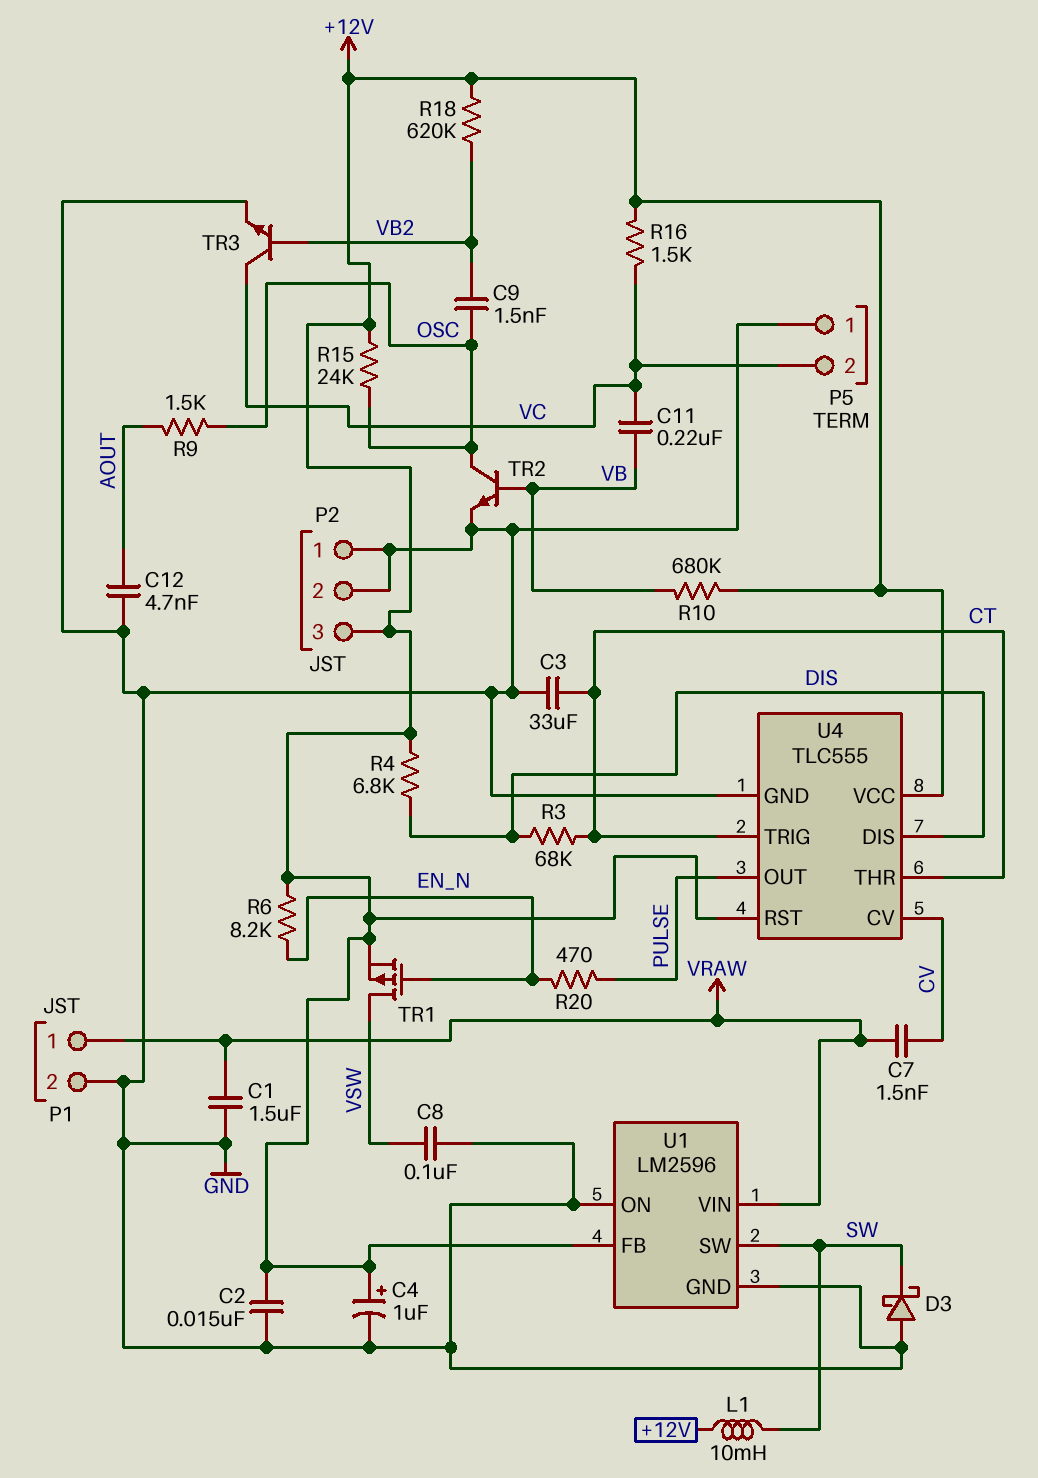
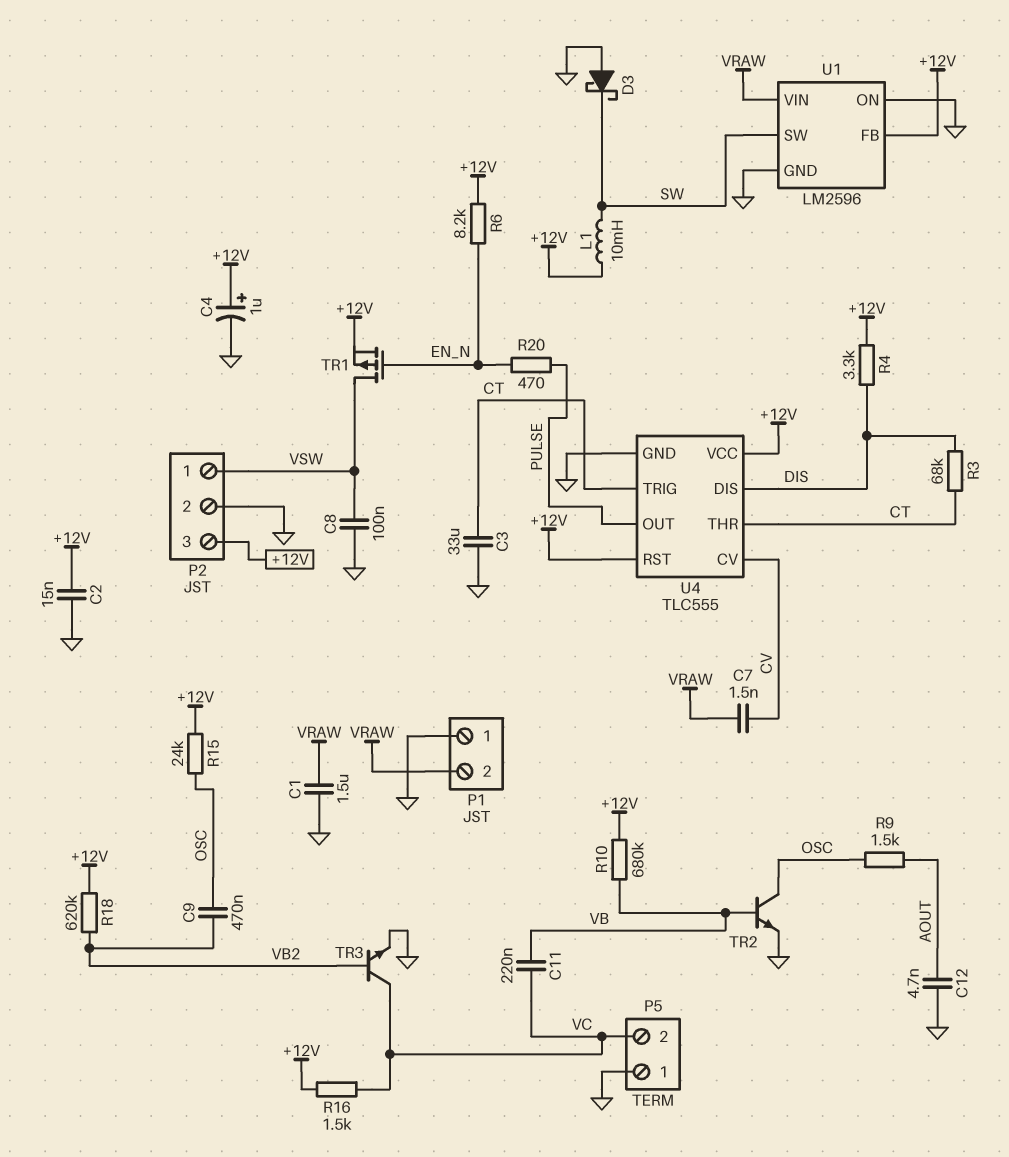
C9: 1.5nF (OSC, VB2) -> 470nF (OSC, VB2)
P1 pin 1: VRAW -> GND
P1 pin 2: GND -> VRAW
P2 pin 1: GND -> VSW
R4: 6.8k (+12V, DIS) -> 3.3k (+12V, DIS)

